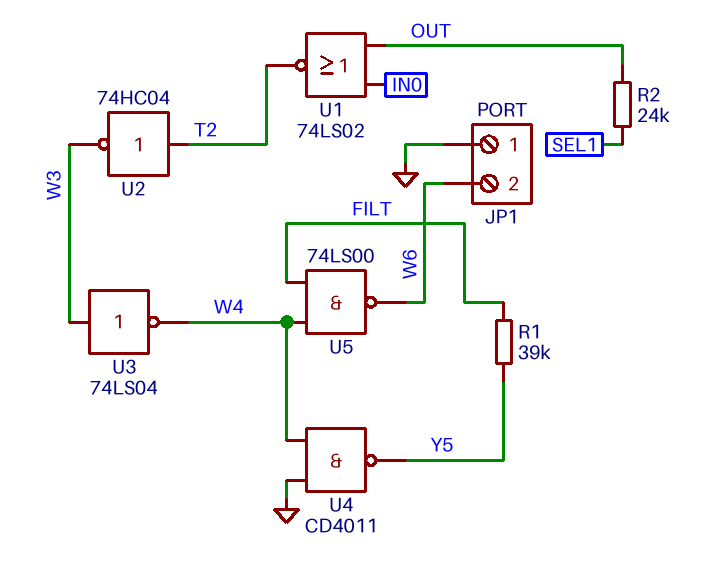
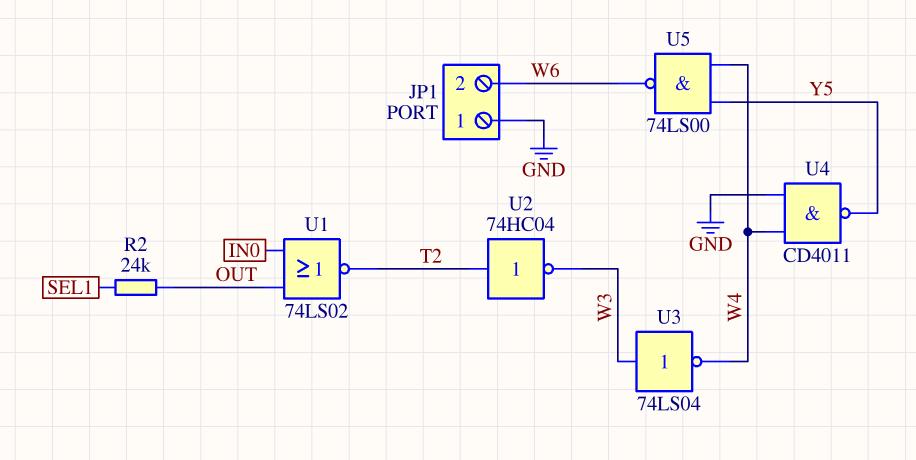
R1: 39k (FILT, Y5) -> none
U5: NAND 74LS00 (in FILT, in W4, out W6) -> NAND 74LS00 (in W4, in Y5, out W6)

